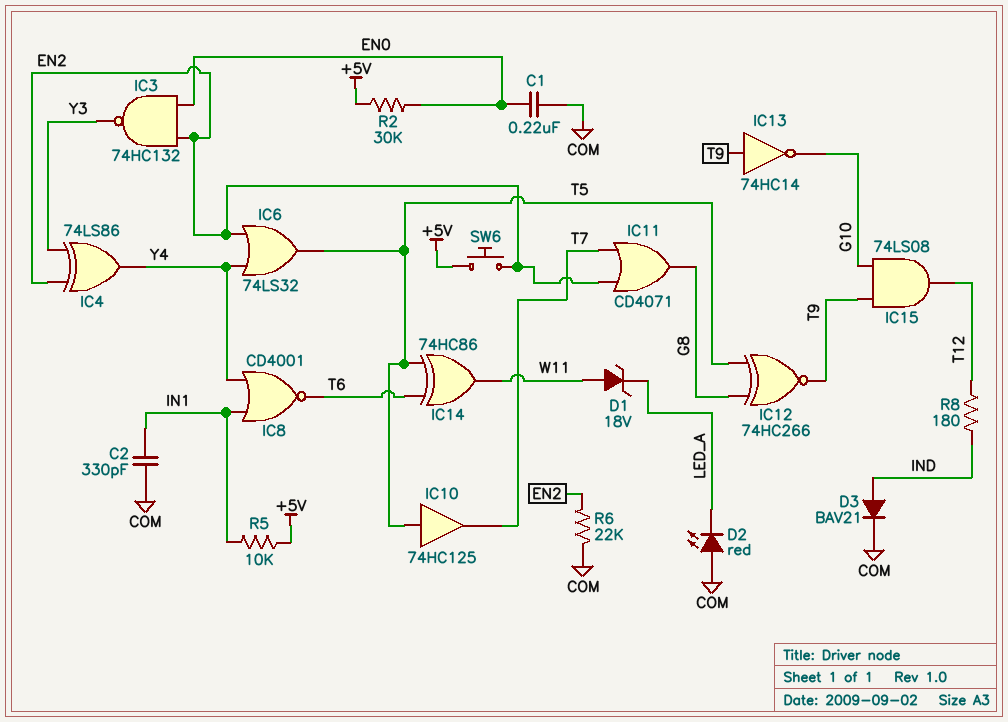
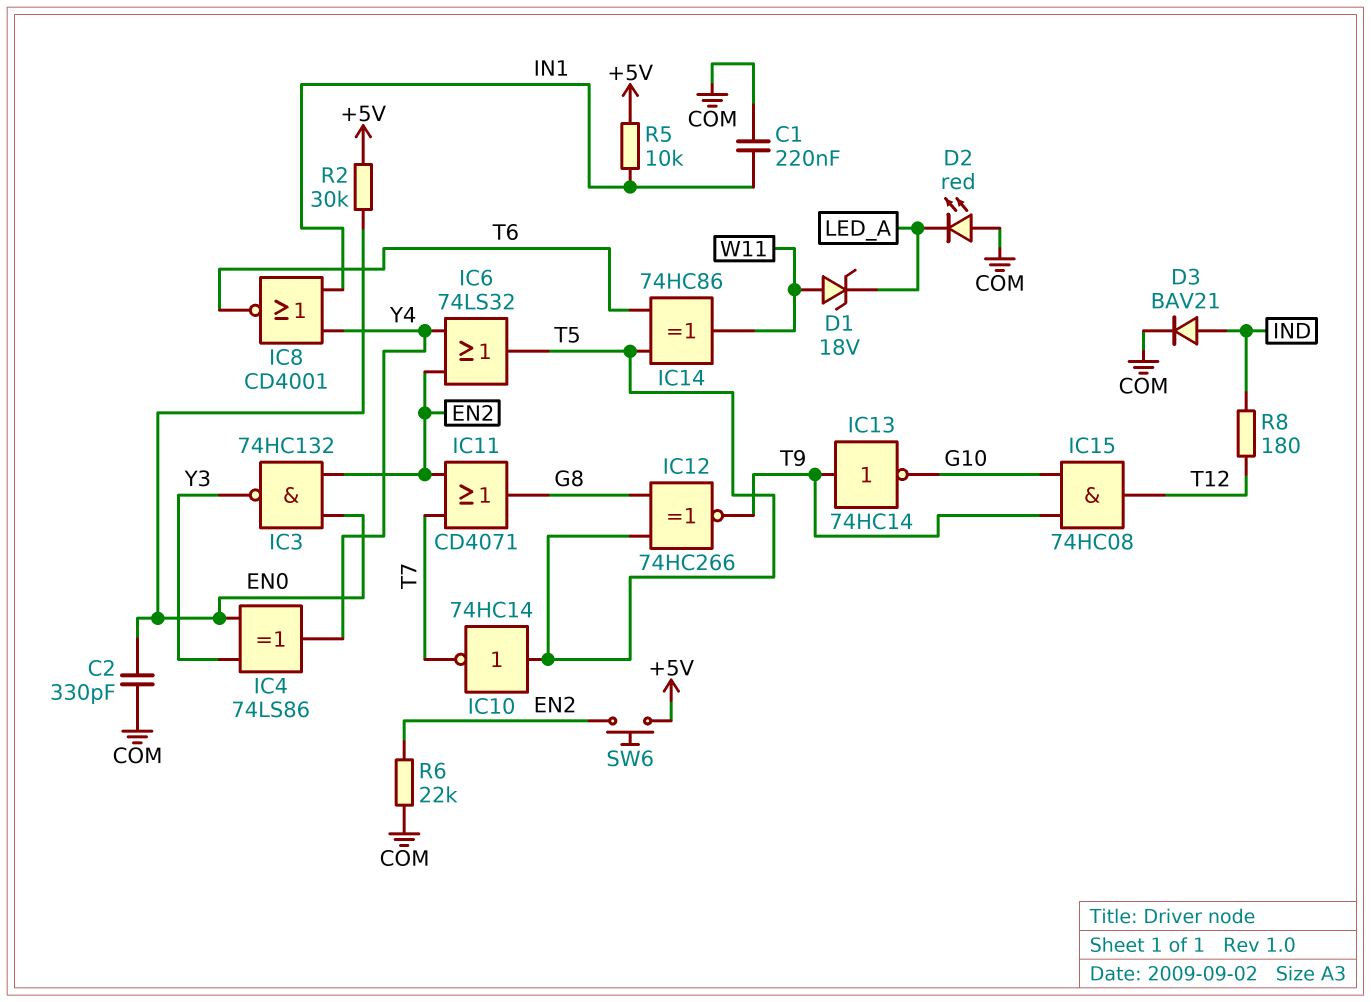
C1: 220nF (COM, EN0) -> 220nF (COM, IN1)
C2: 330pF (COM, IN1) -> 330pF (COM, EN0)
IC4: XOR 74LS86 (in EN2, in Y3, out Y4) -> XOR 74LS86 (in EN0, in Y3, out Y4)
IC10: buffer 74HC125 (in T5, out T7) -> NOT 74HC14 (in T5, out T7)
IC15: AND 74LS08 (in G10, in T9, out T12) -> AND 74HC08 (in G10, in T9, out T12)

